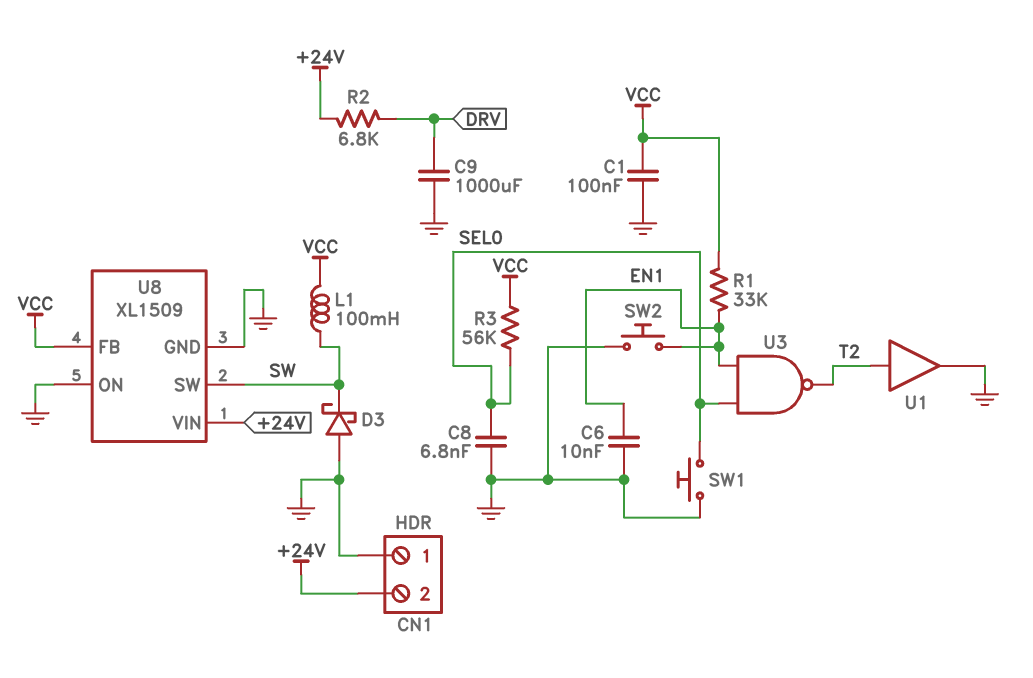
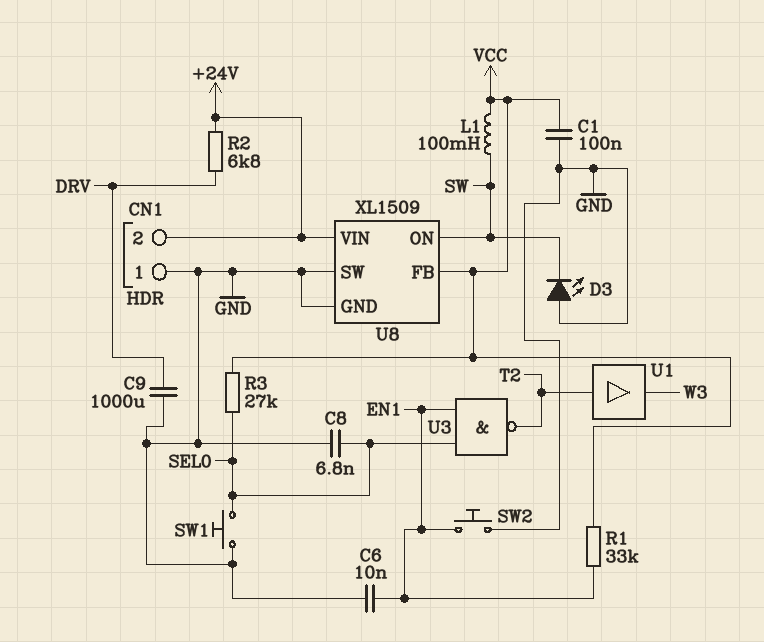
D3: schottky (A GND, K SW) -> LED (A GND, K SW)
R3: 56k (SEL0, VCC) -> 27k (SEL0, VCC)
U1: buffer (in T2, out GND) -> buffer (in T2, out W3)
U8 pin ON: GND -> SW
U8 pin SW: SW -> GND

